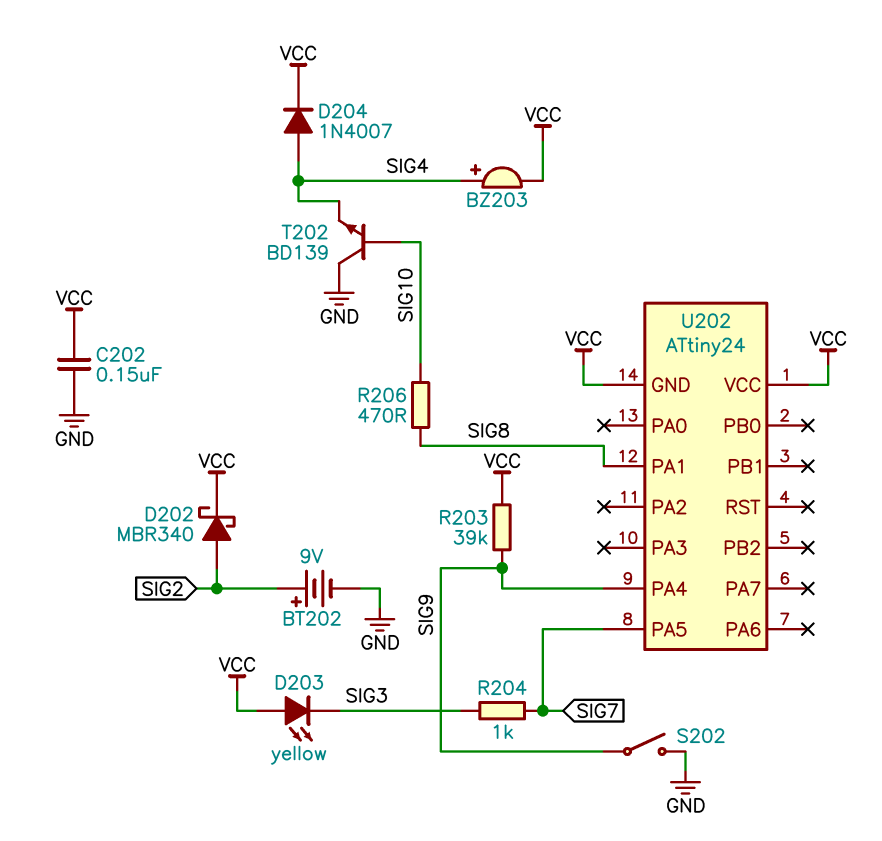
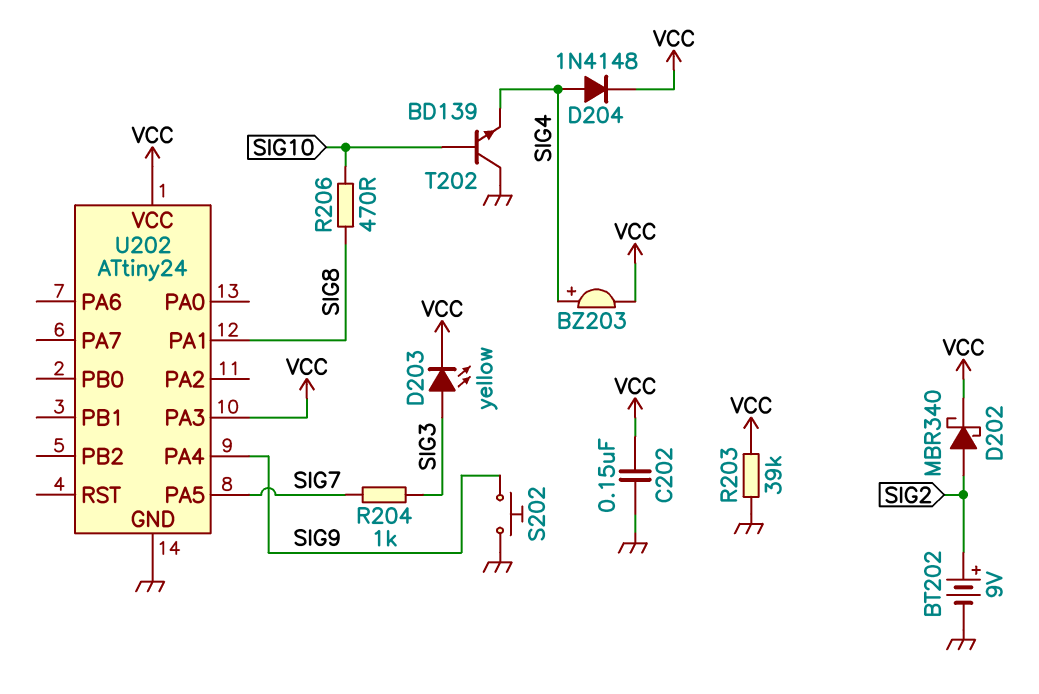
D203: LED yellow (A VCC, K SIG3) -> LED yellow (A SIG3, K VCC)
D204: diode 1N4007 (A SIG4, K VCC) -> diode 1N4148 (A SIG4, K VCC)
R203: 39k (SIG9, VCC) -> 39k (GND, VCC)
S202: switch (GND, SIG9) -> button (GND, SIG9)
U202 pin GND: VCC -> GND
U202 pin PA3: none -> VCC

